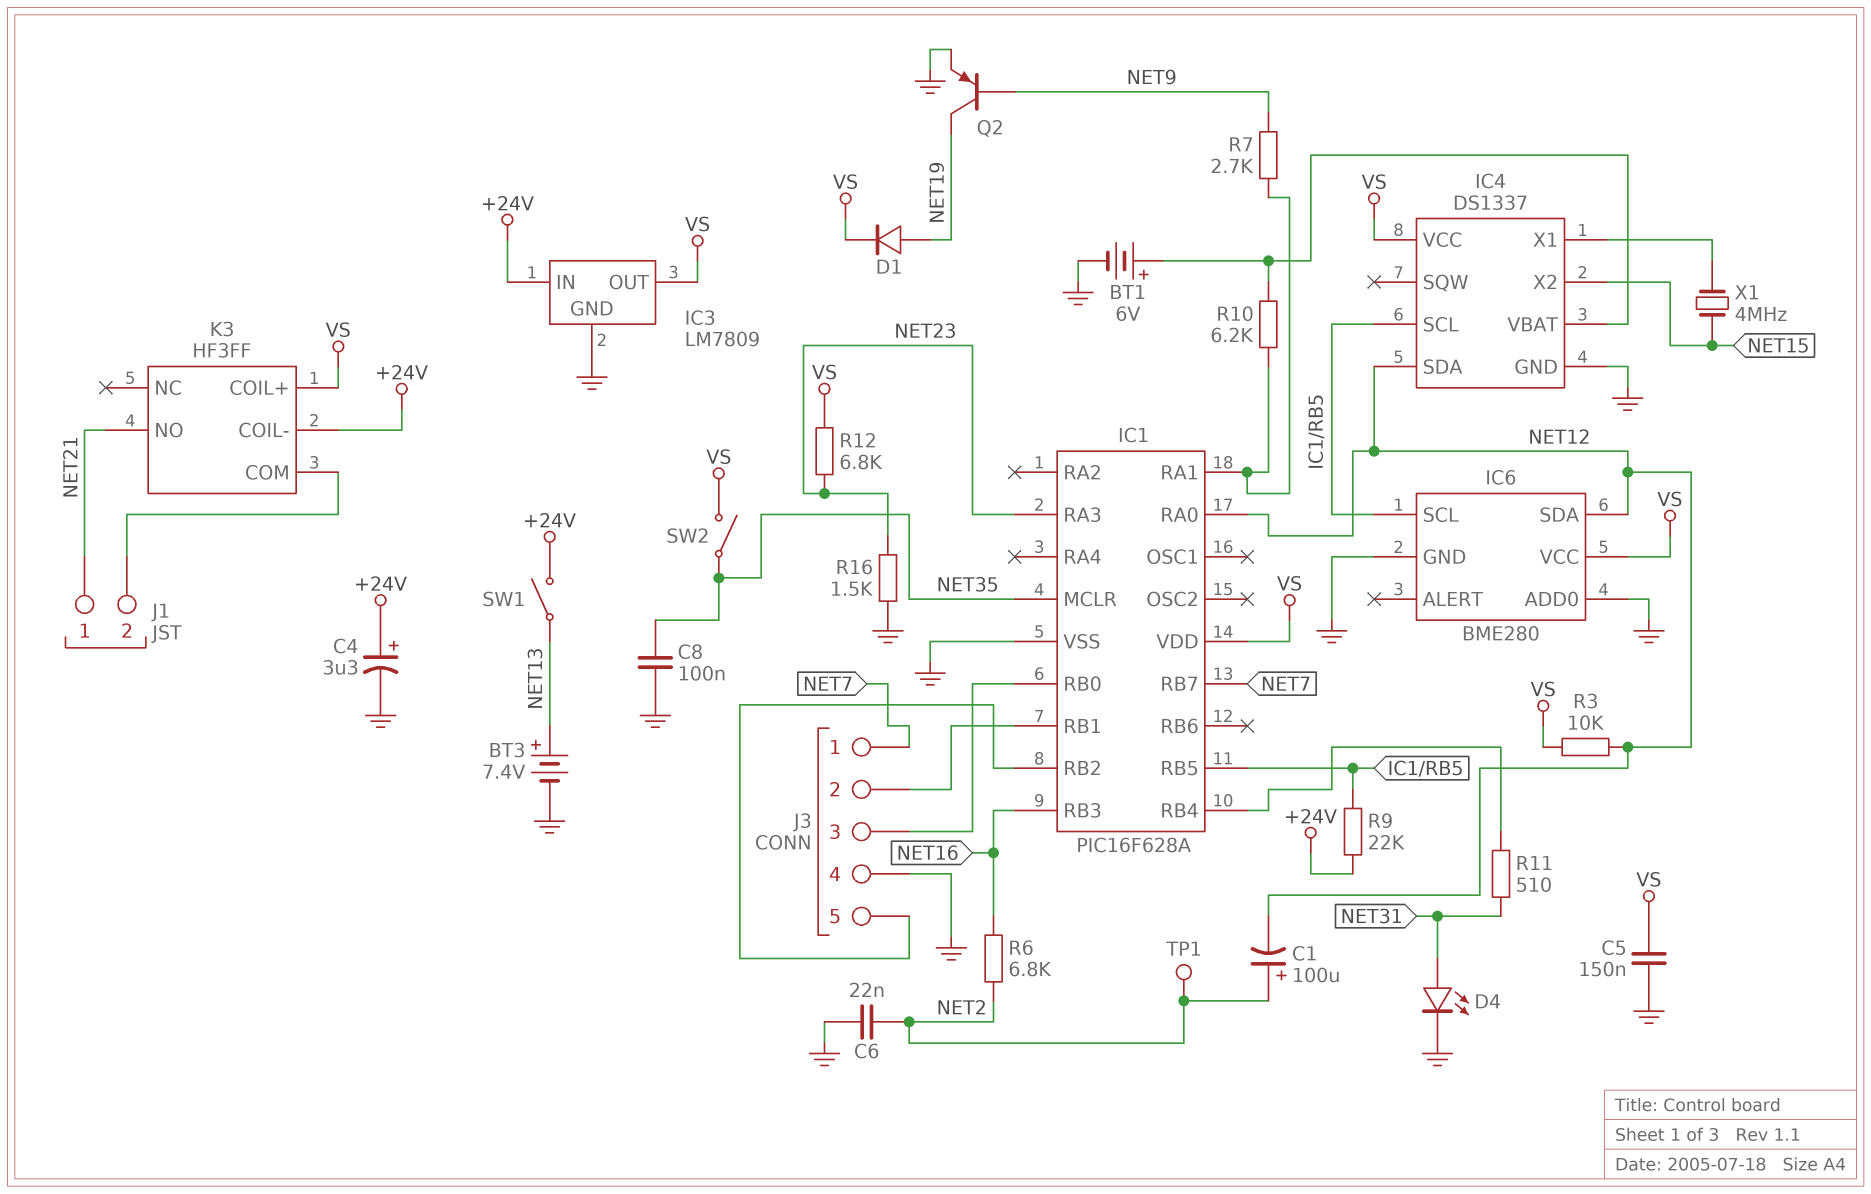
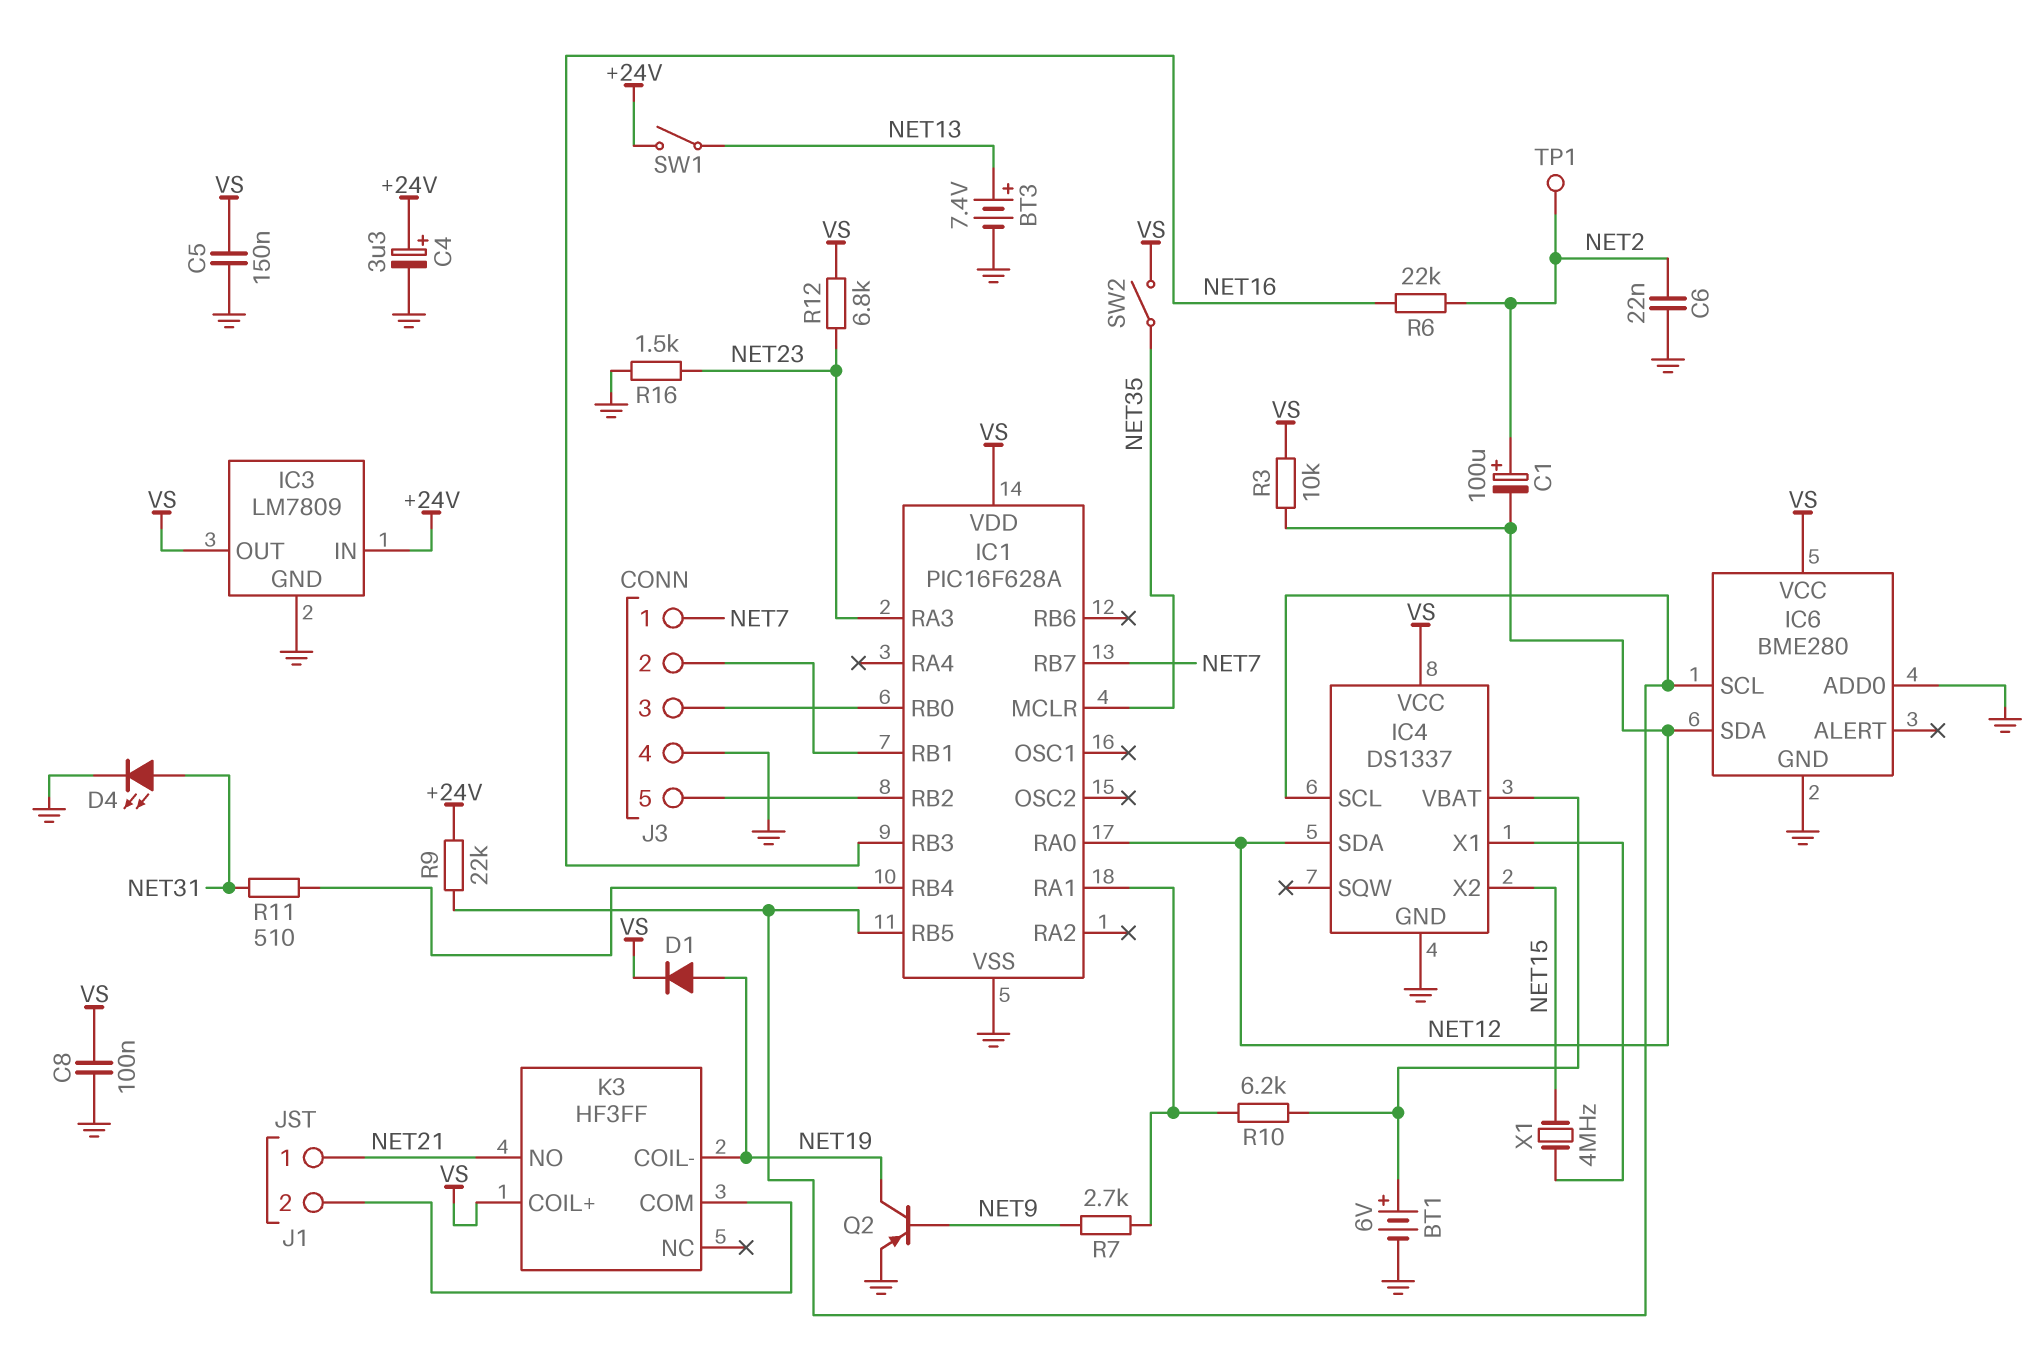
C8: 100nF (GND, NET35) -> 100nF (GND, VS)
K3 pin COIL-: +24V -> NET19
R6: 6.8k (NET2, NET16) -> 22k (NET2, NET16)

